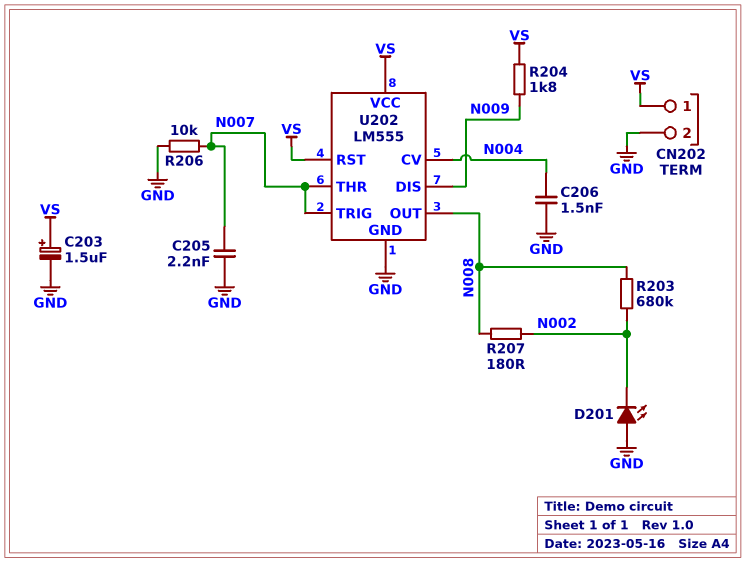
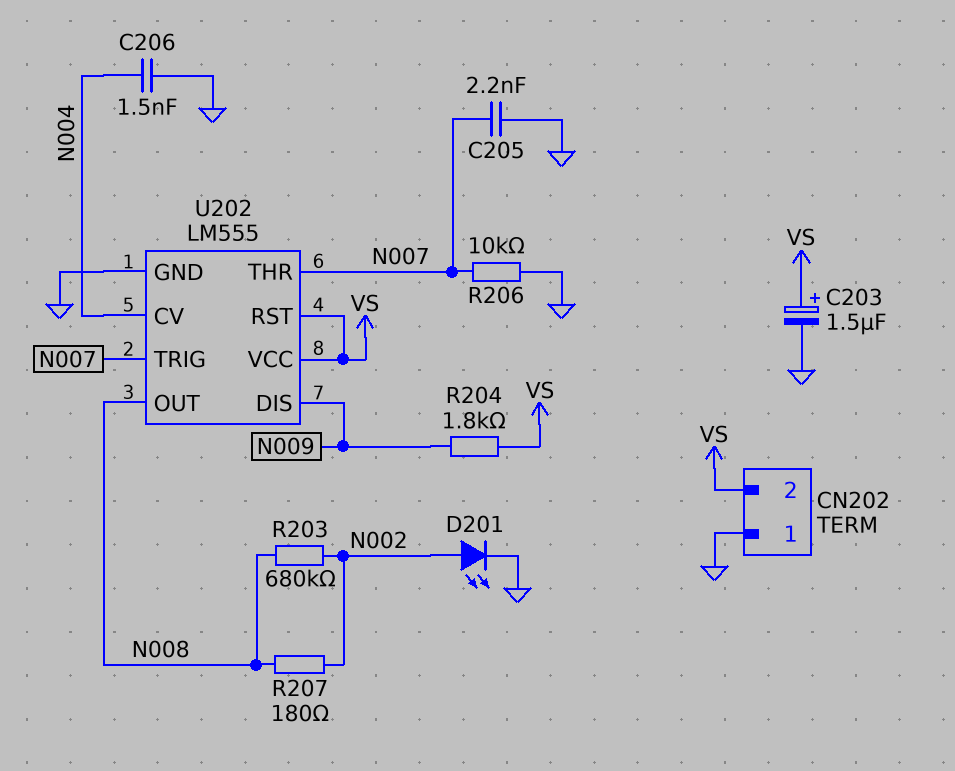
CN202 pin 1: VS -> GND
CN202 pin 2: GND -> VS
D201: LED (A GND, K N002) -> LED (A N002, K GND)

